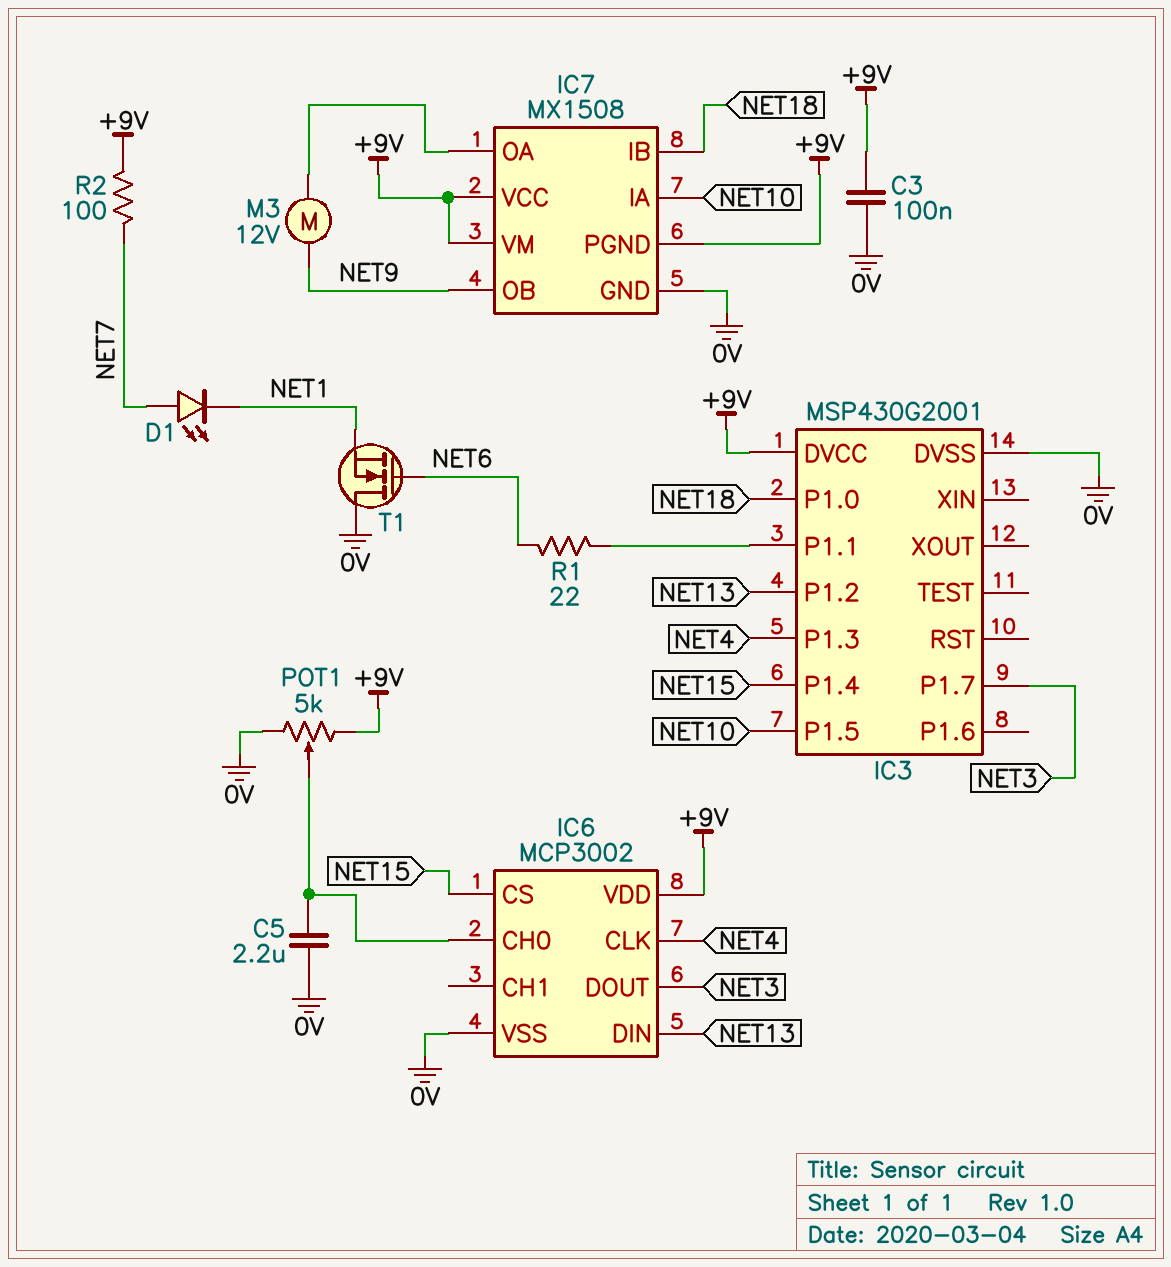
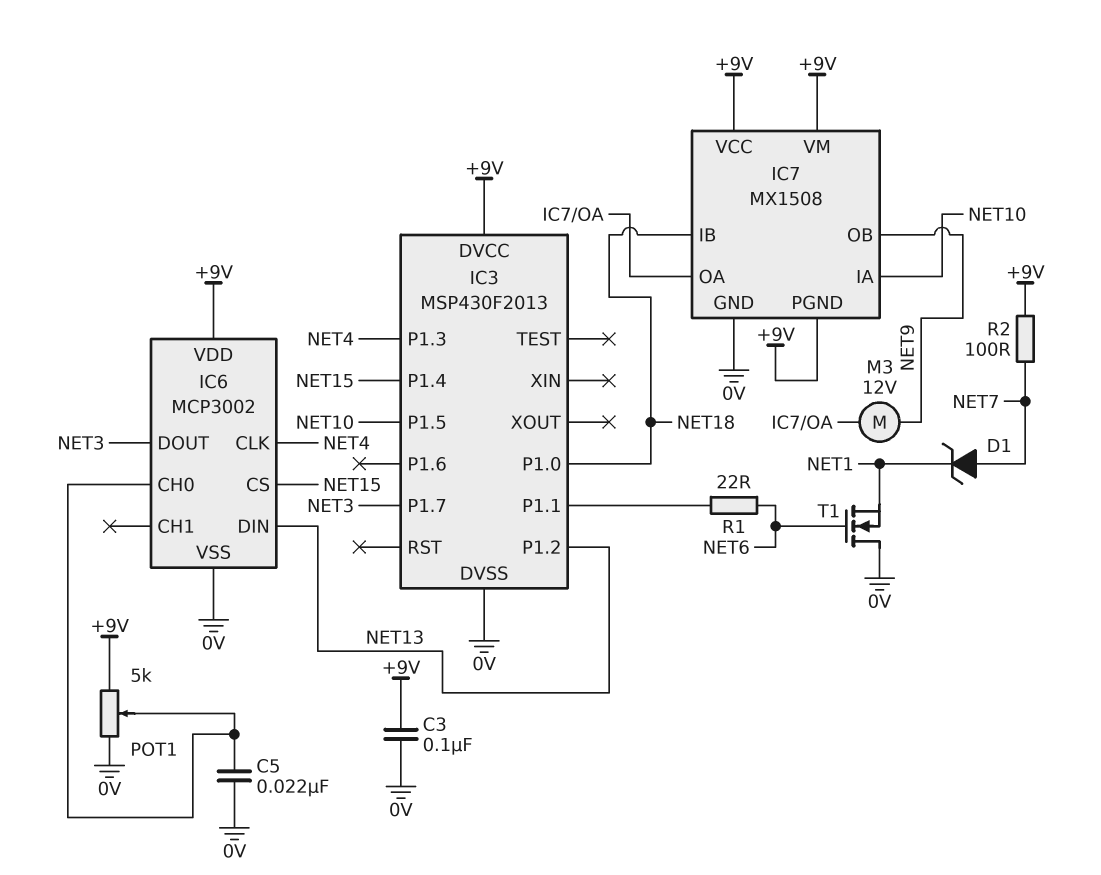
C5: 2.2uF (0V, IC6/CH0) -> 22nF (0V, IC6/CH0)
D1: LED (A NET7, K NET1) -> zener (A NET7, K NET1)
IC3: MSP430G2001 -> MSP430F2013

